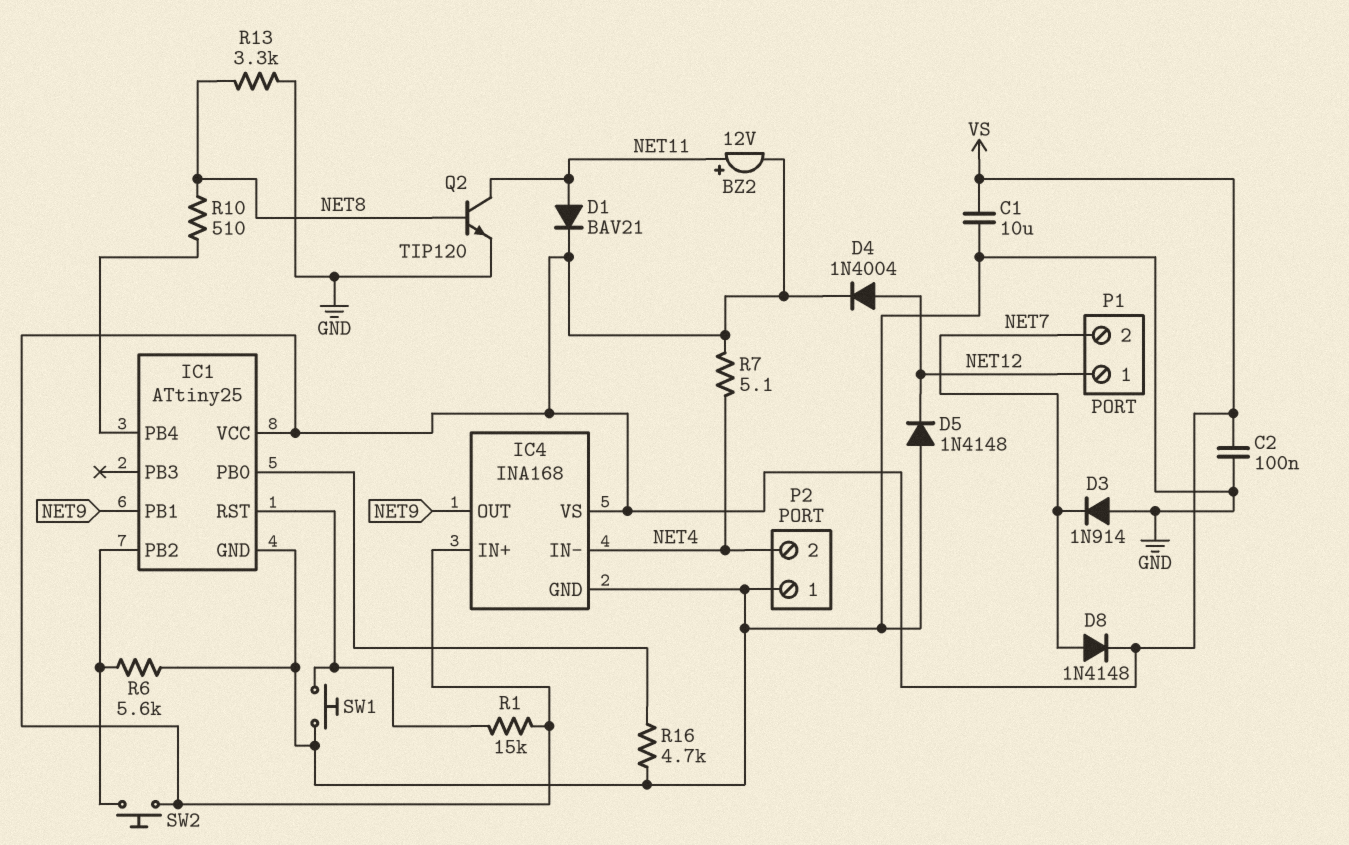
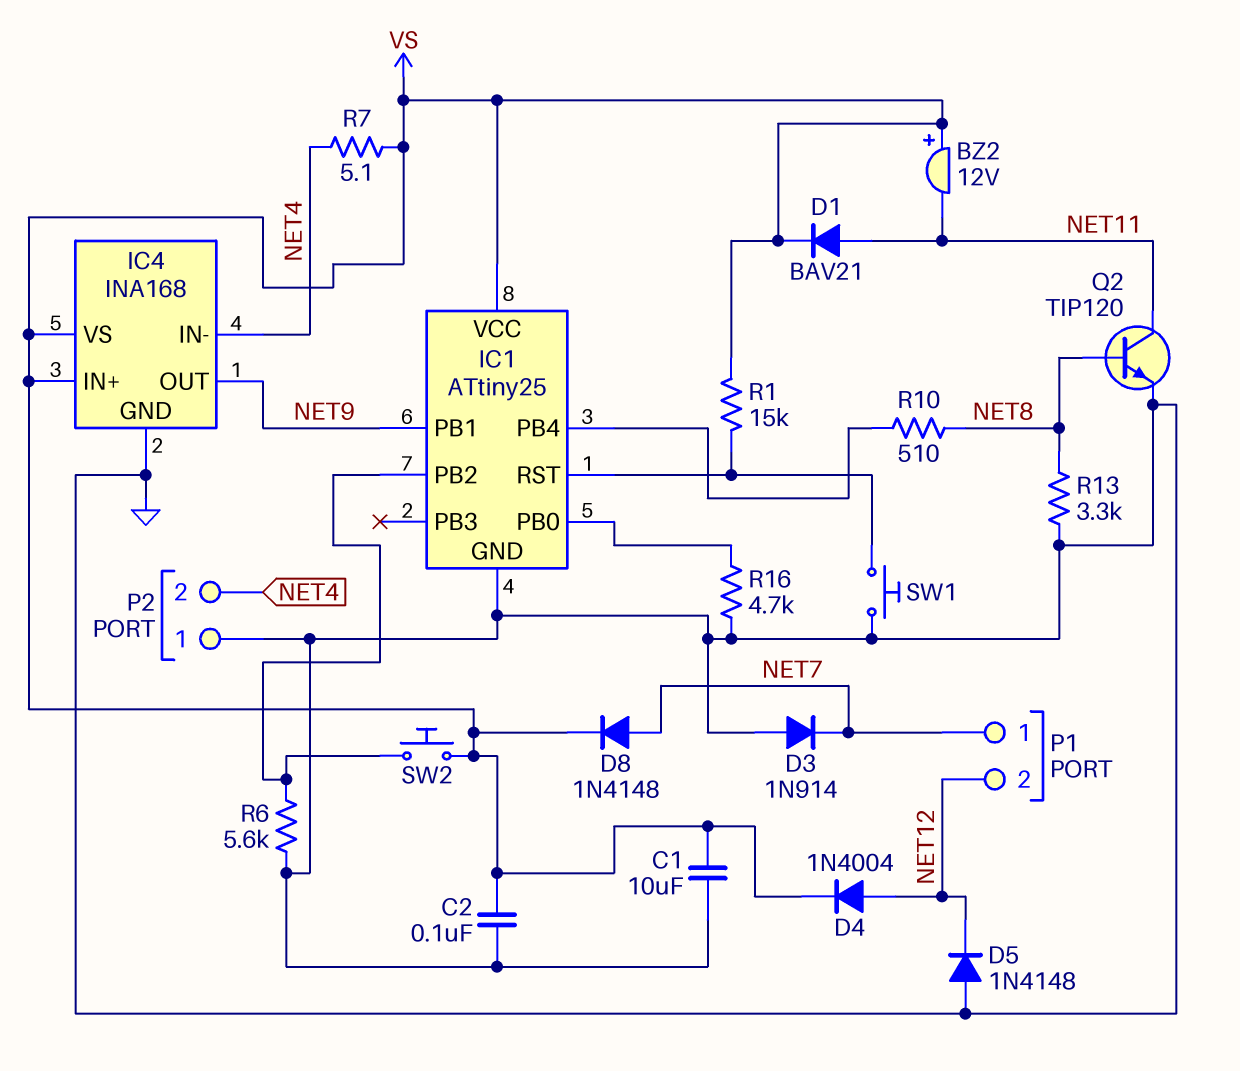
BZ2: buzzer 12V (plus NET11, minus VS) -> buzzer 12V (plus VS, minus NET11)
P1 pin 1: NET12 -> NET7
P1 pin 2: NET7 -> NET12

